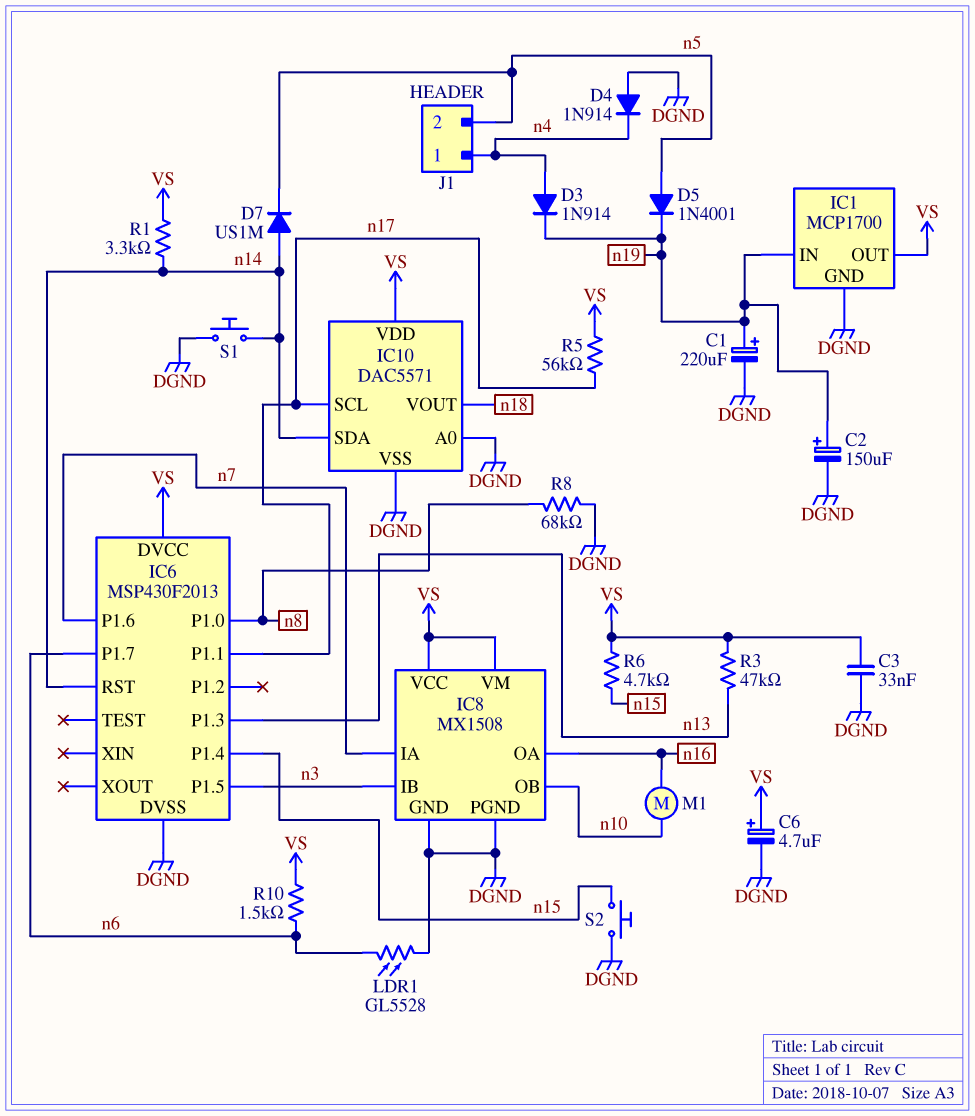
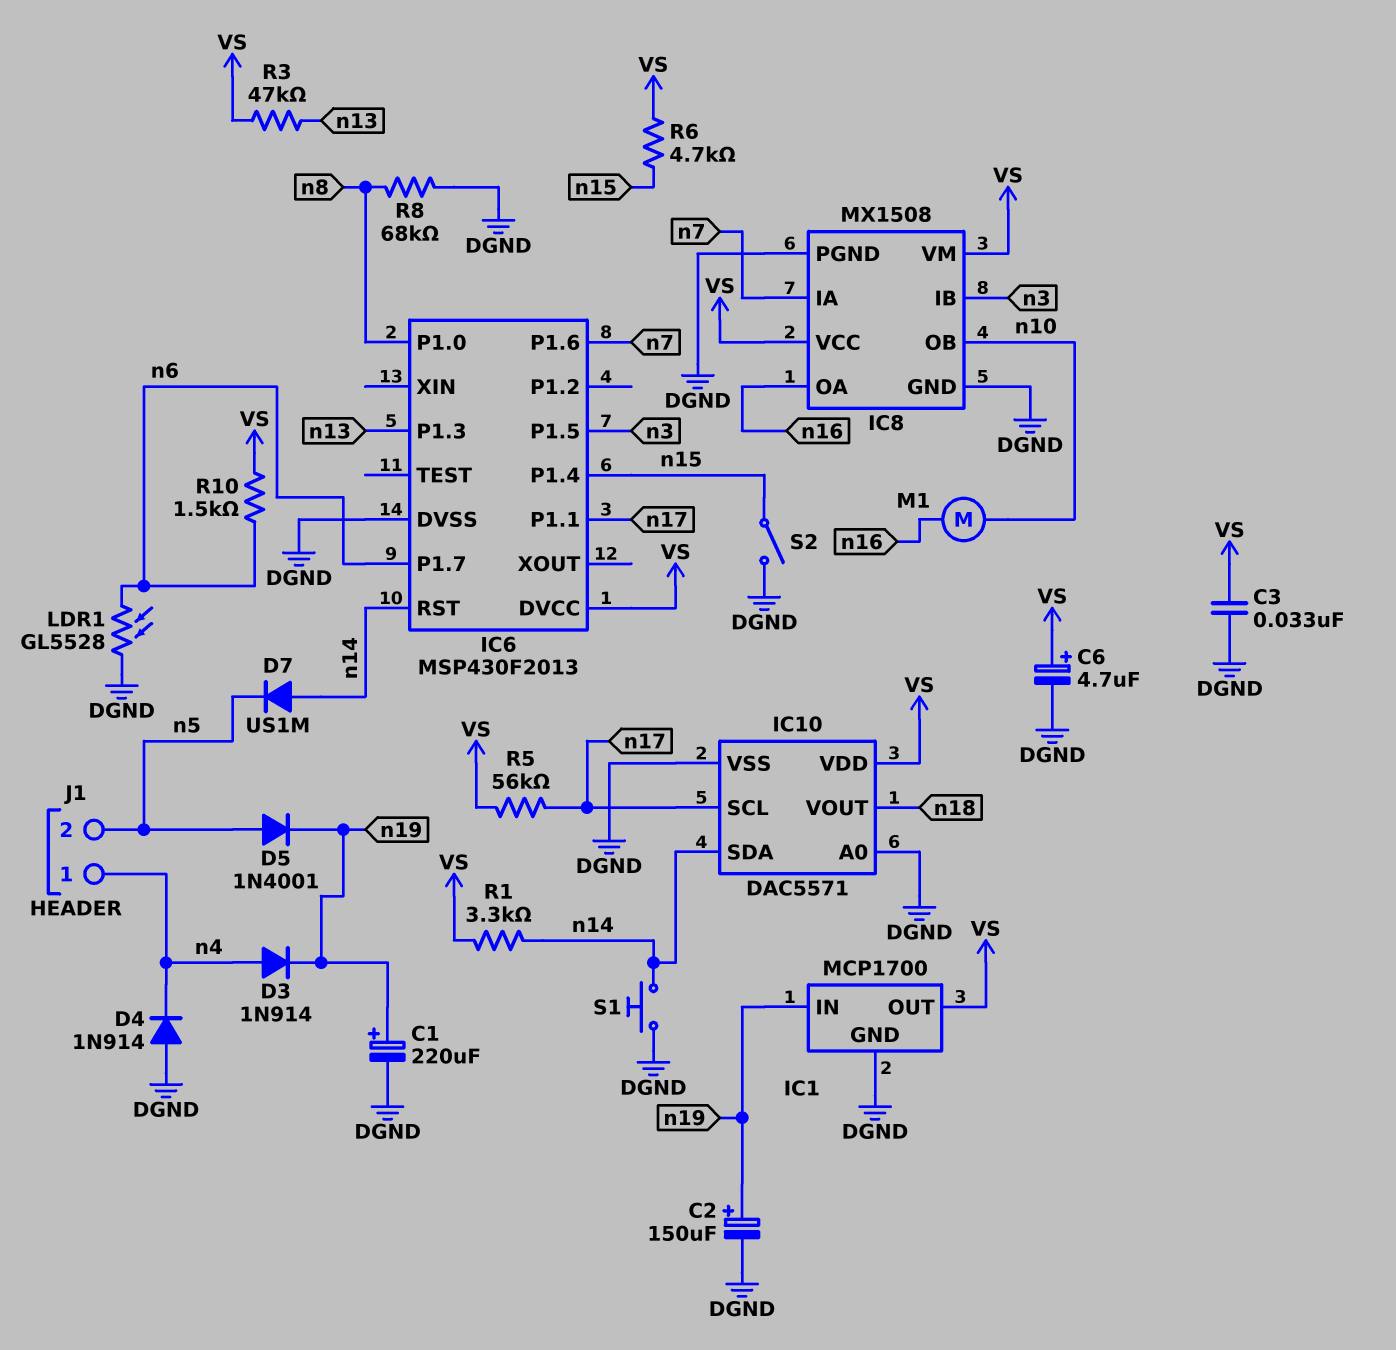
S2: button (DGND, n15) -> switch (DGND, n15)

